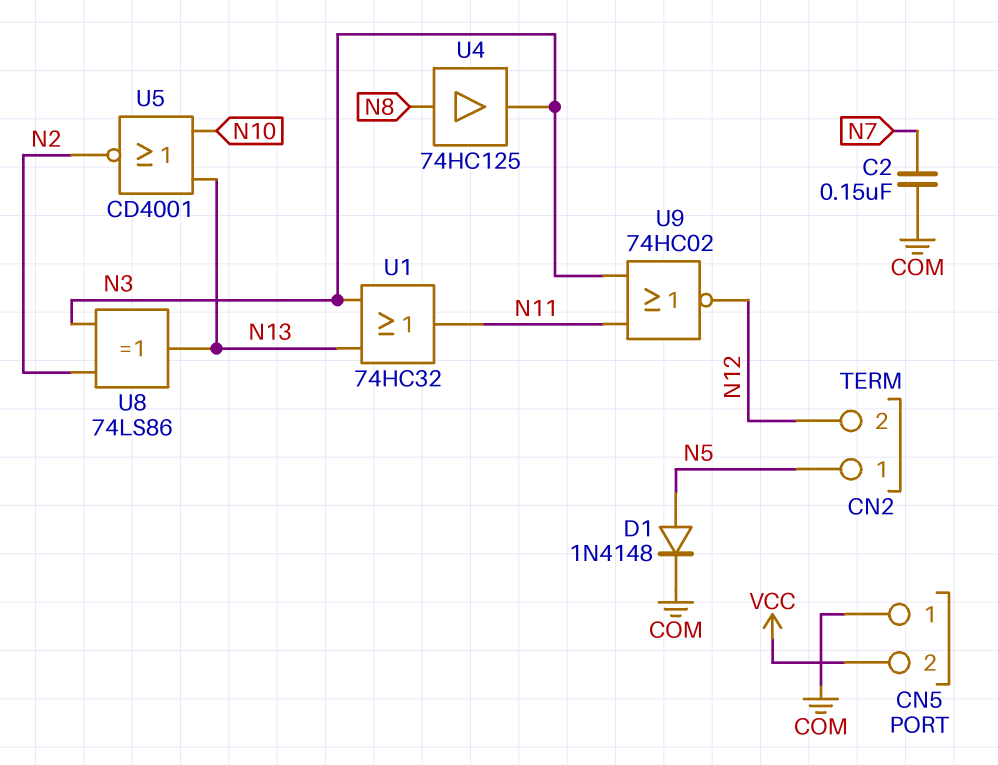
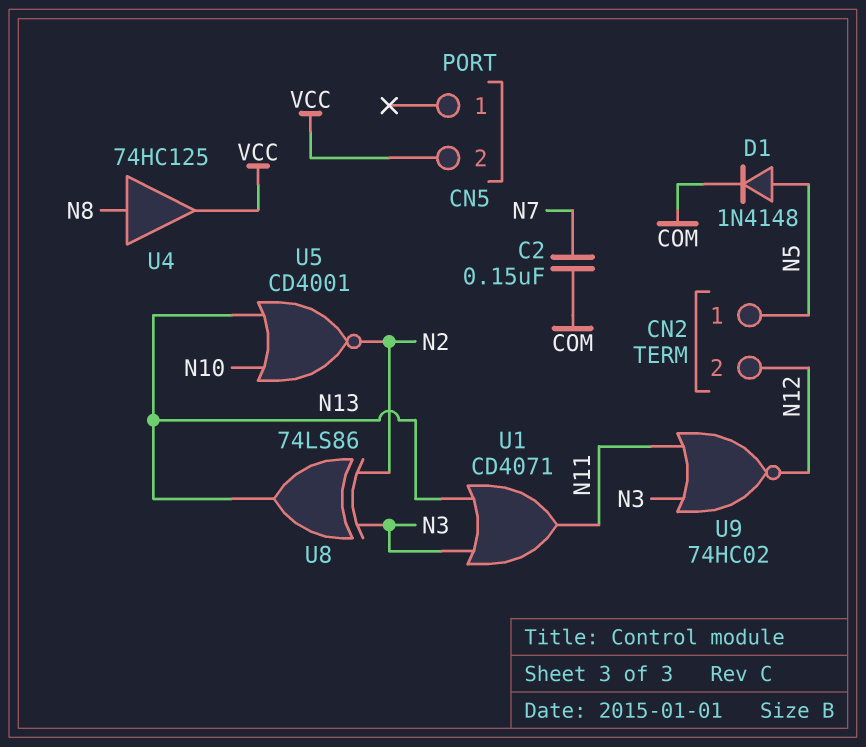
CN5 pin 1: COM -> none
U1: OR 74HC32 (in N3, in N13, out N11) -> OR CD4071 (in N3, in N13, out N11)
U4: buffer 74HC125 (in N8, out N3) -> buffer 74HC125 (in N8, out VCC)

